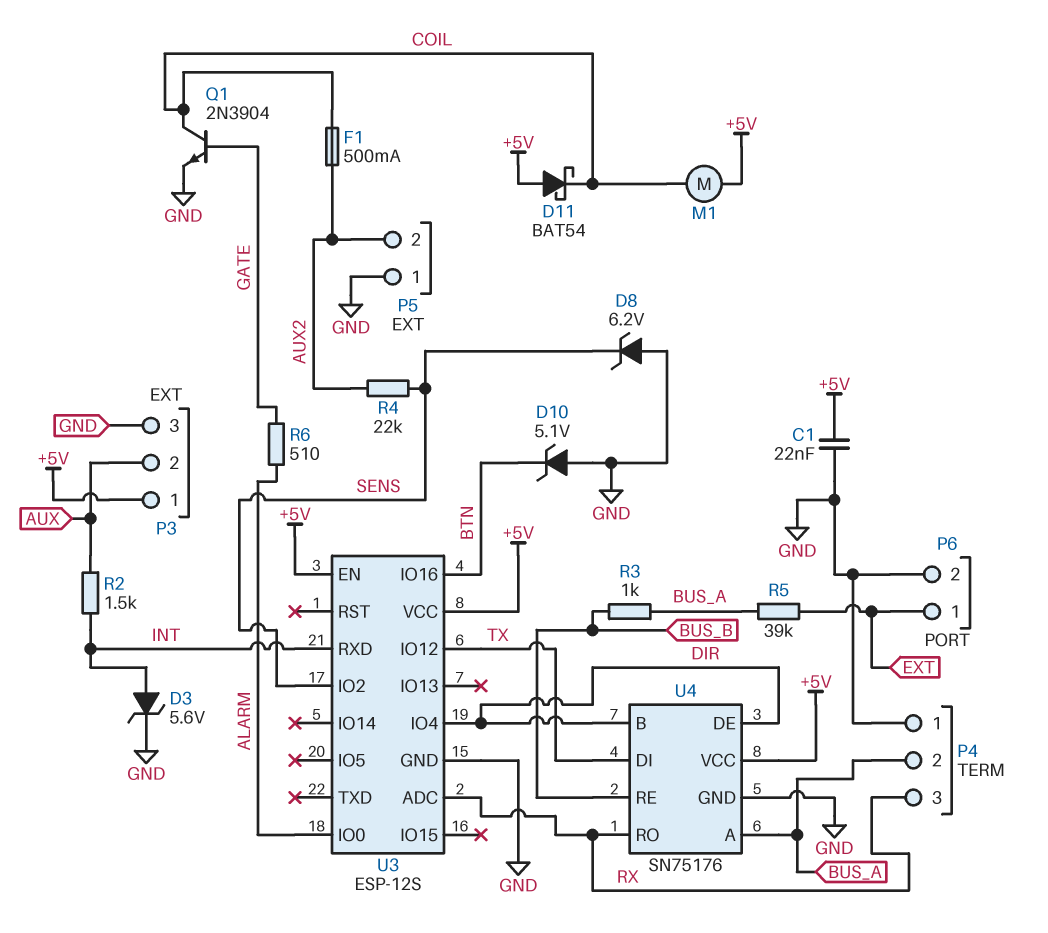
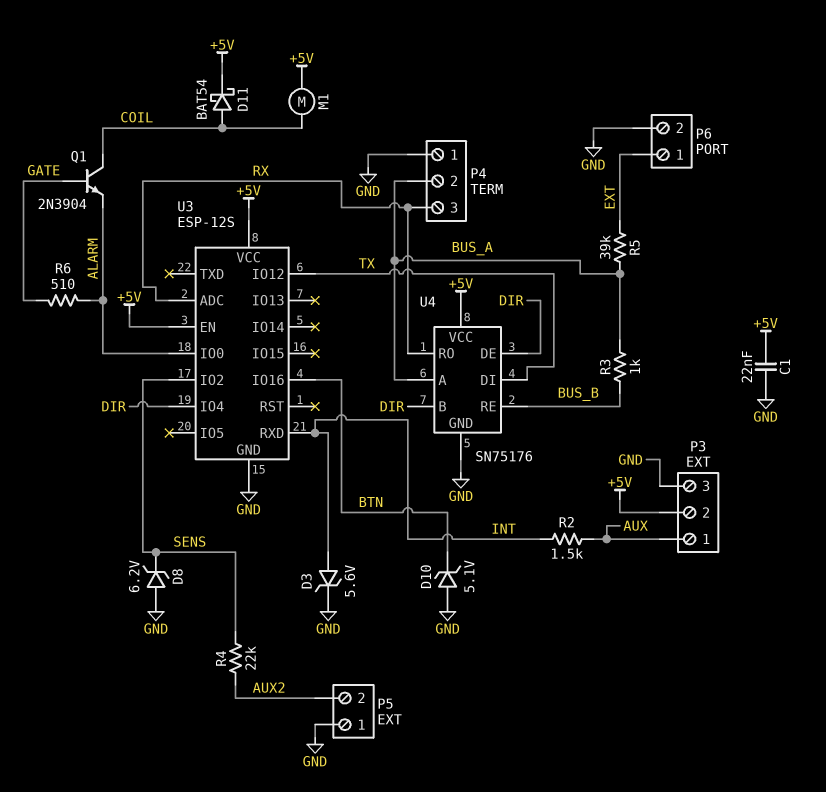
D11: schottky BAT54 (A +5V, K COIL) -> schottky BAT54 (A COIL, K +5V)
F1: 500mA (AUX2, COIL) -> none
P3 pin 1: +5V -> AUX
P3 pin 2: AUX -> +5V
Q1: NPN 2N3904 (B GATE, C COIL, E GND) -> NPN 2N3904 (B GATE, C COIL, E ALARM)

